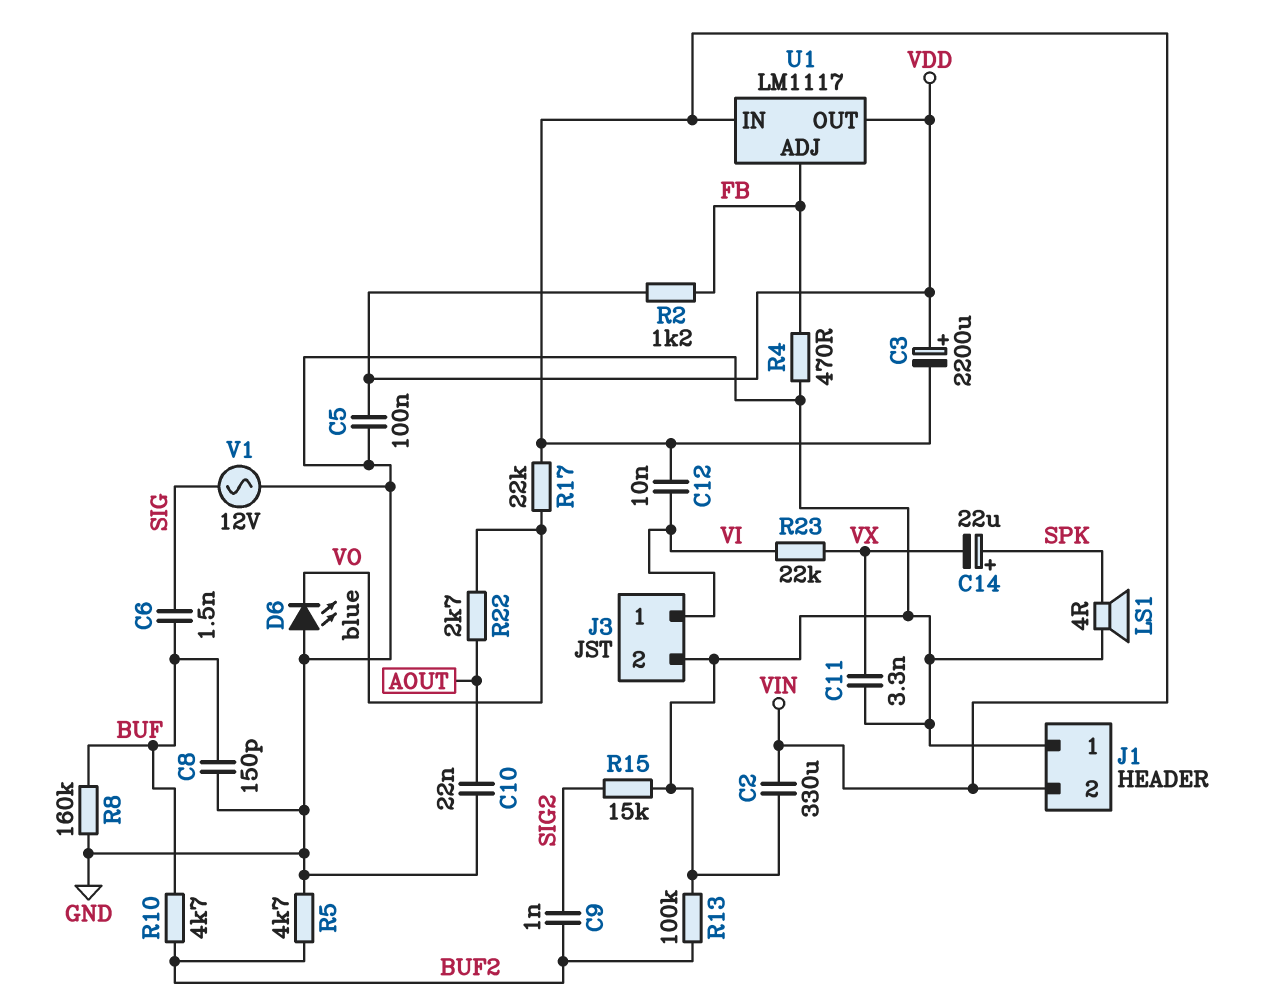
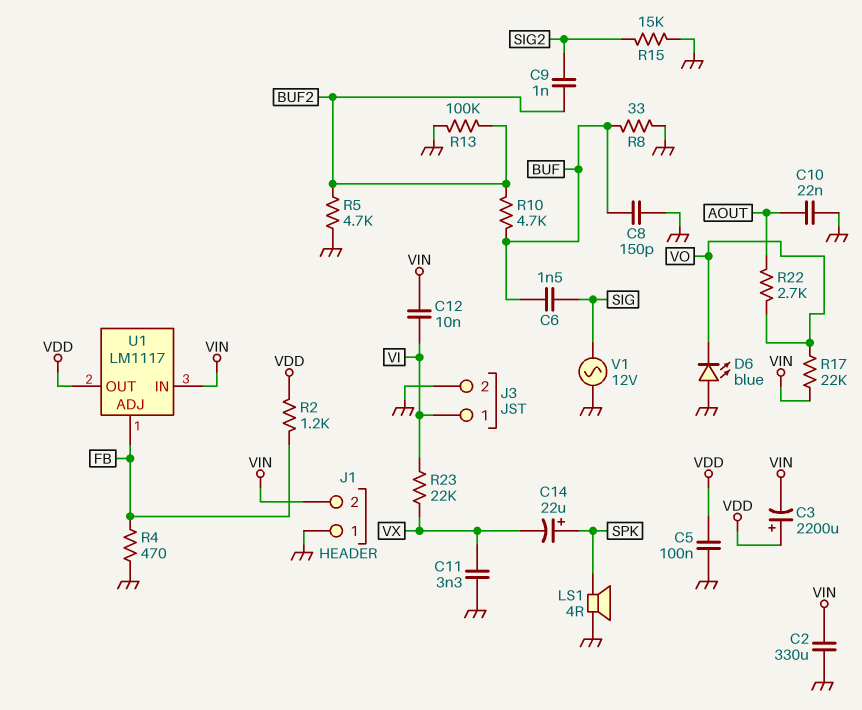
R8: 160k (BUF, GND) -> 33 (BUF, GND)

